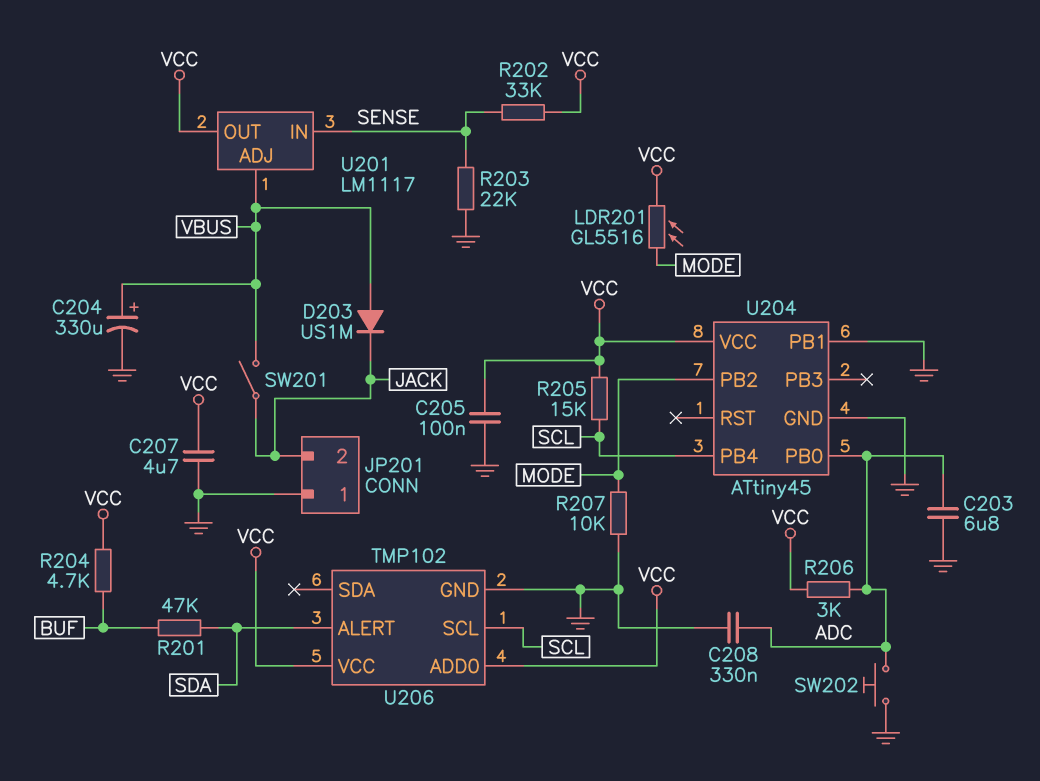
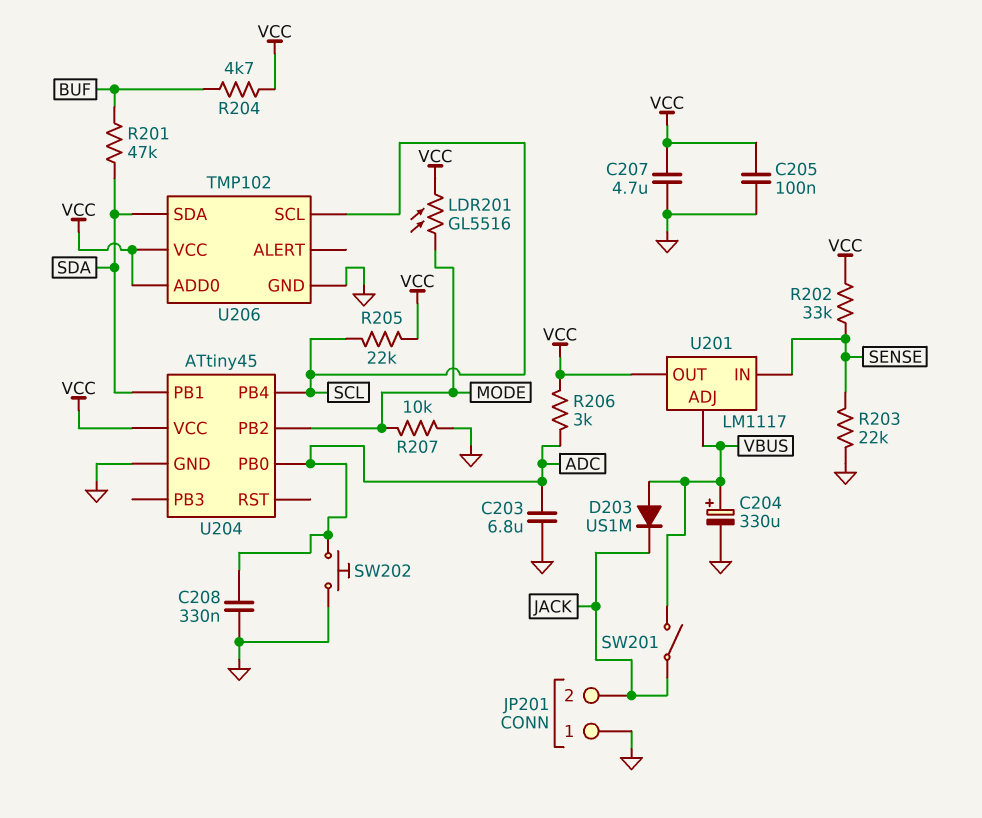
R205: 15k (SCL, VCC) -> 22k (SCL, VCC)
U204 pin PB1: GND -> SDA
U206 pin ALERT: SDA -> none
U206 pin SDA: none -> SDA

